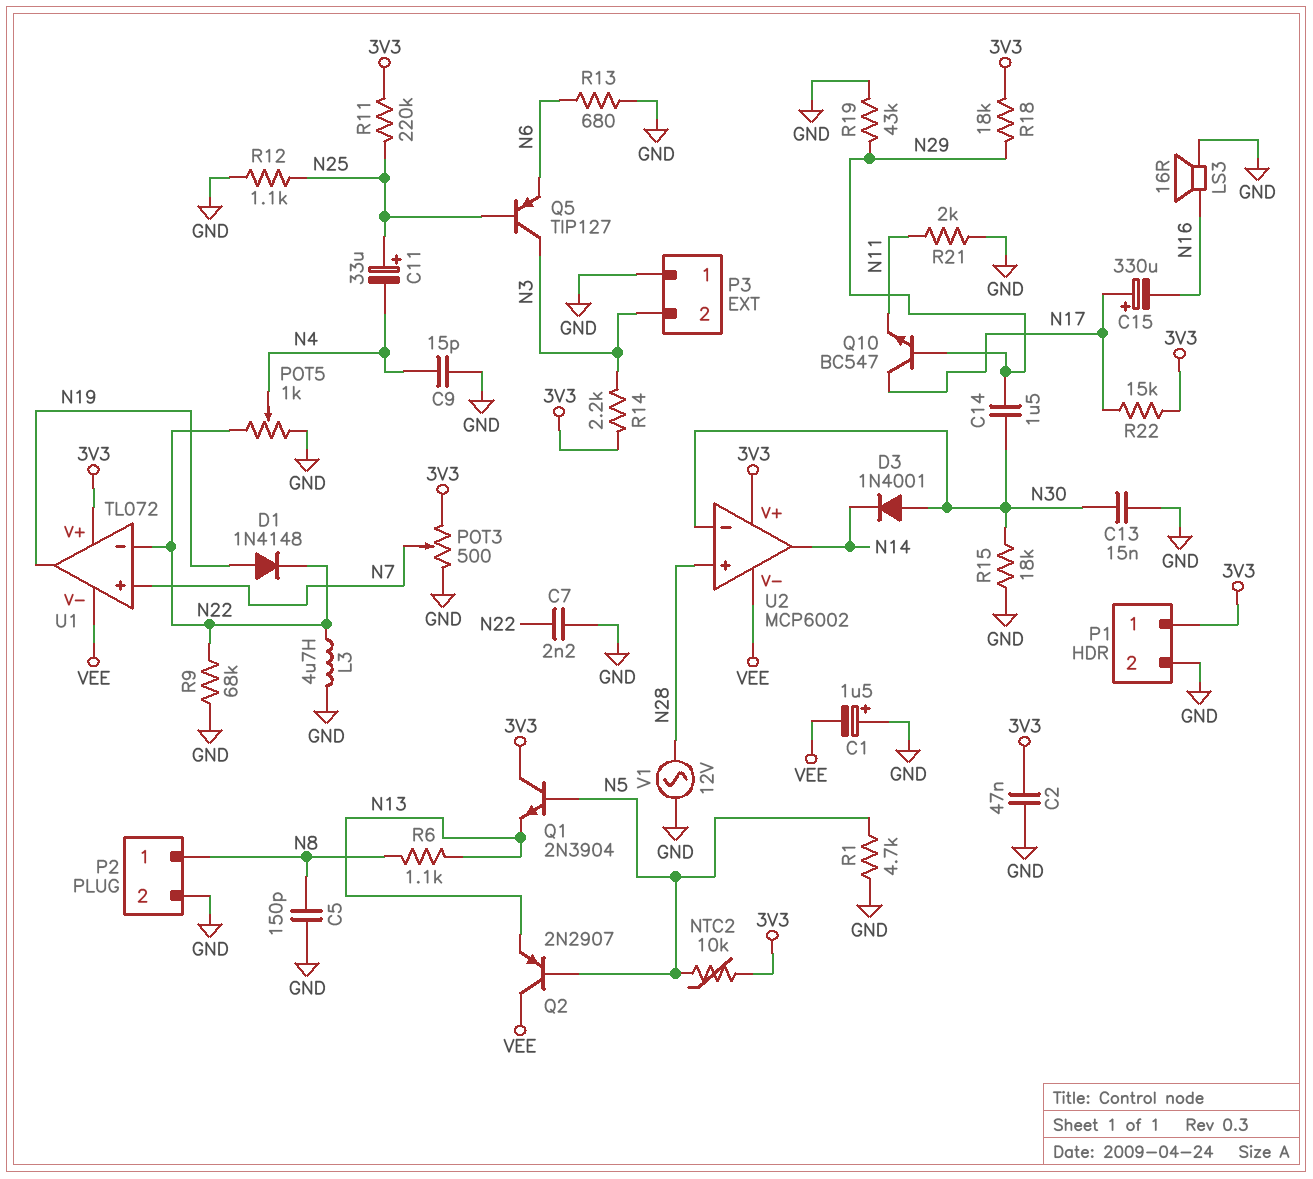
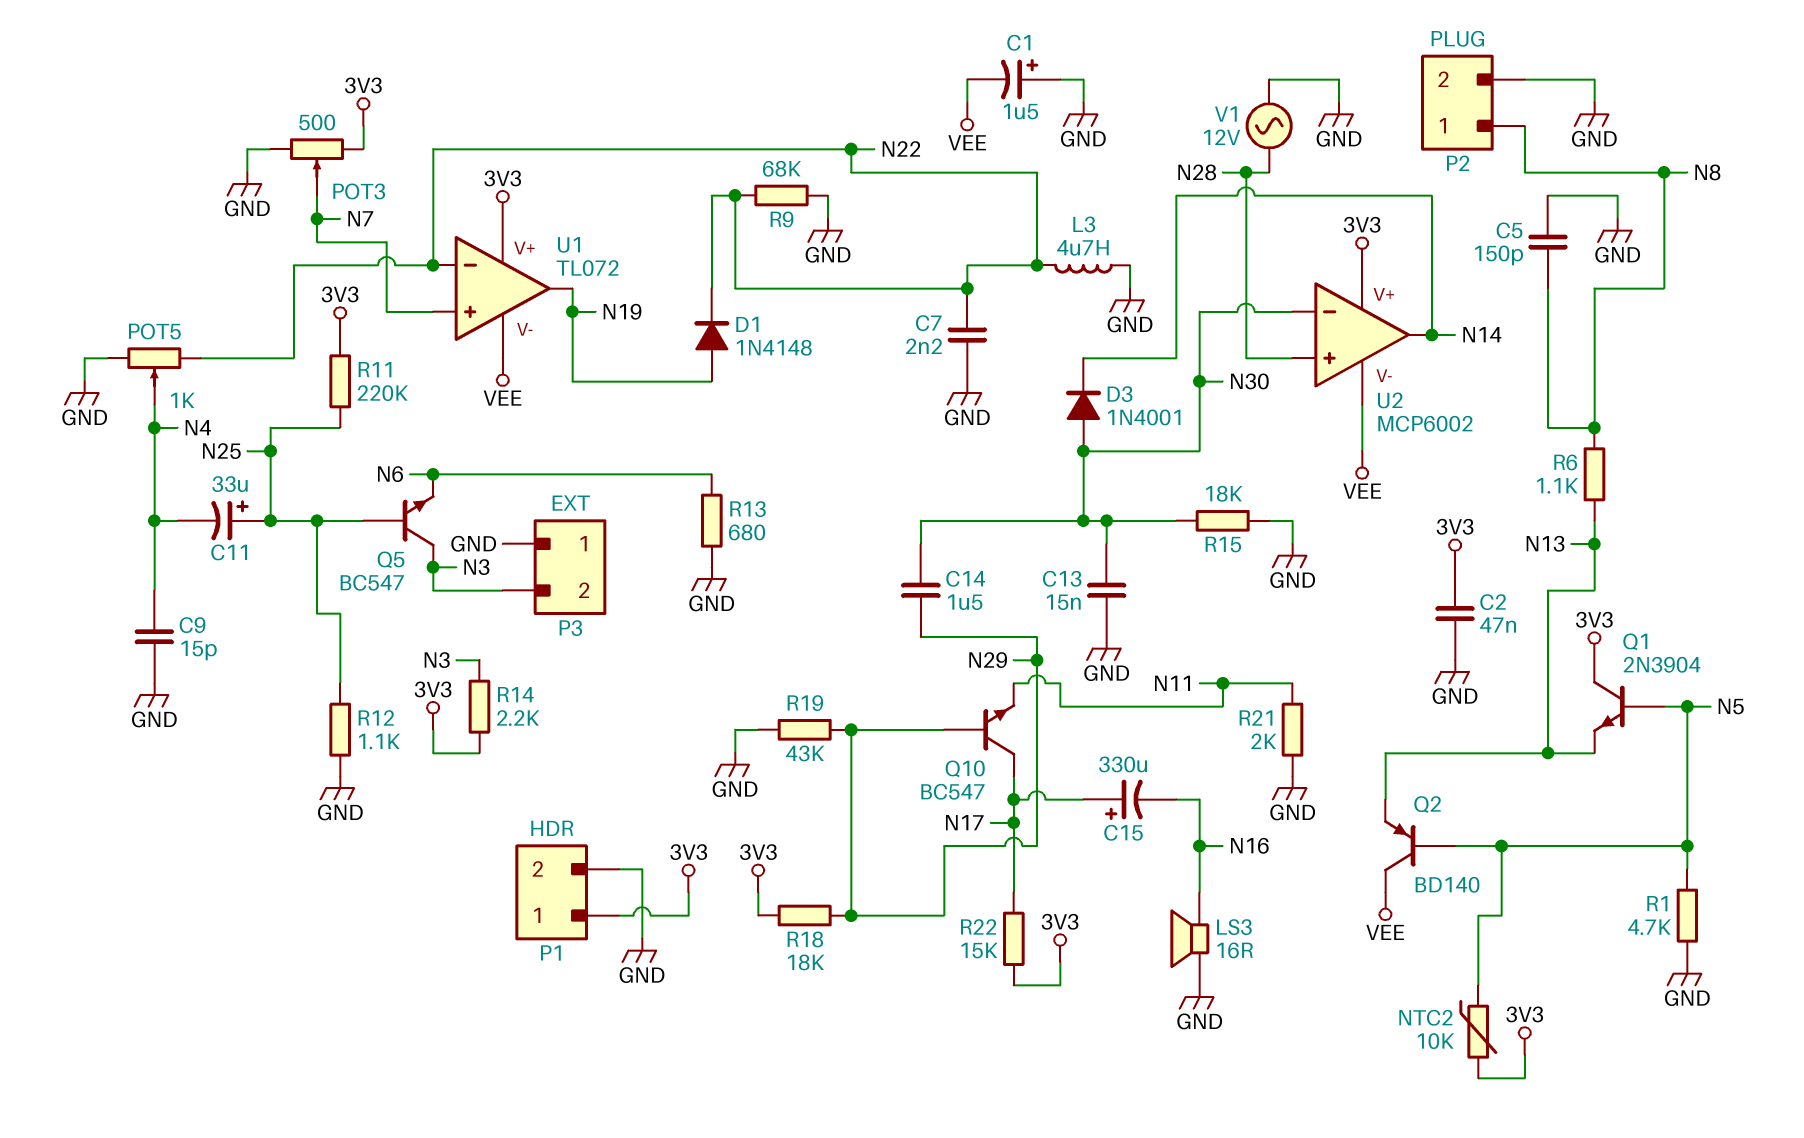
Q2: PNP 2N2907 (B N5, C VEE, E N13) -> PNP BD140 (B N5, C VEE, E N13)
Q5: PNP TIP127 (B N25, C N3, E N6) -> NPN BC547 (B N25, C N3, E N6)

